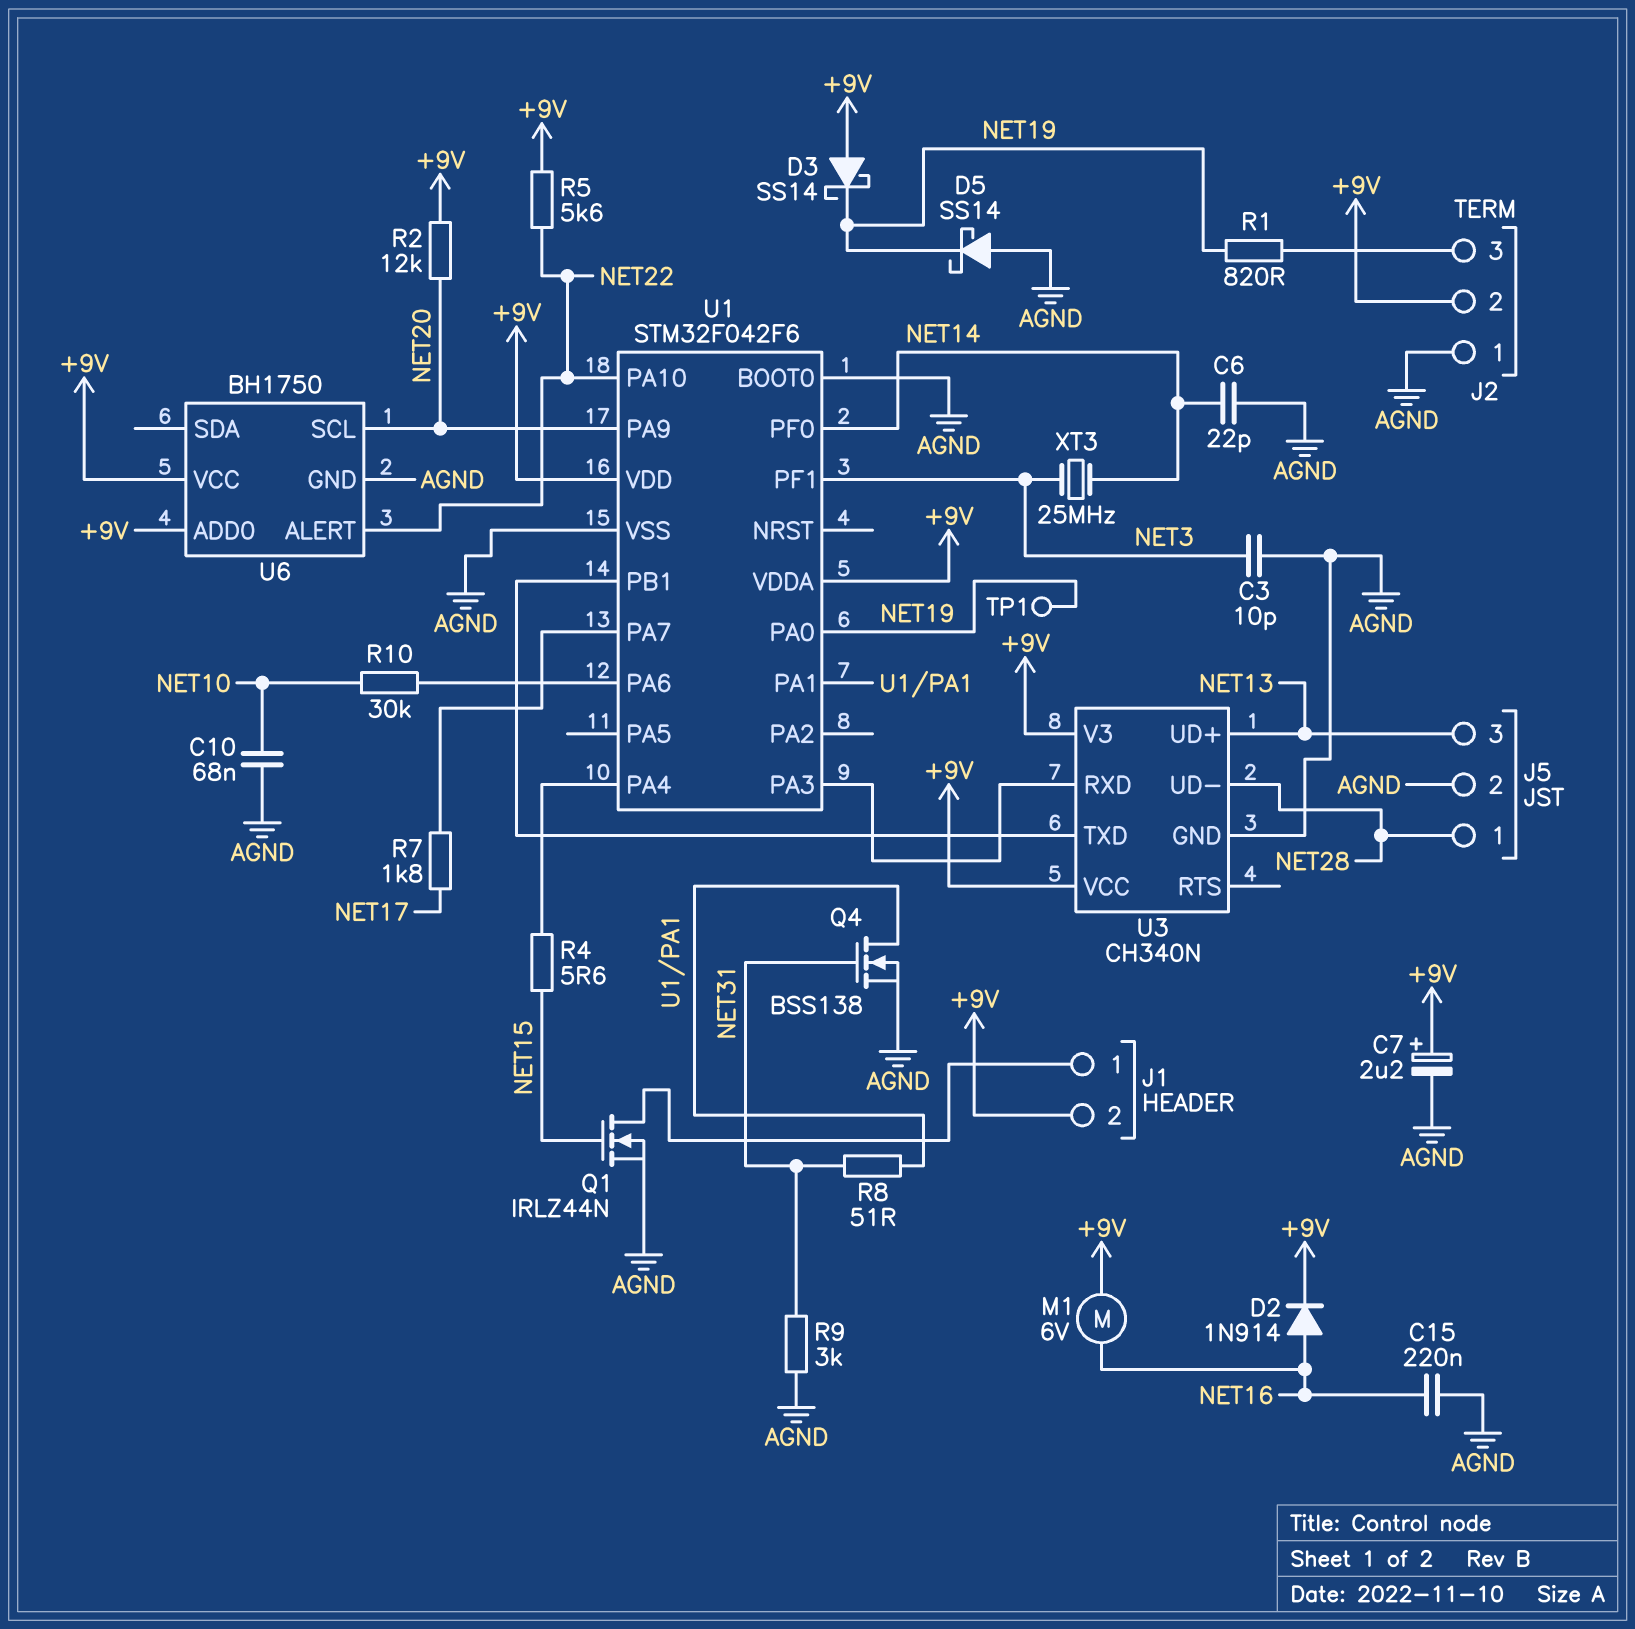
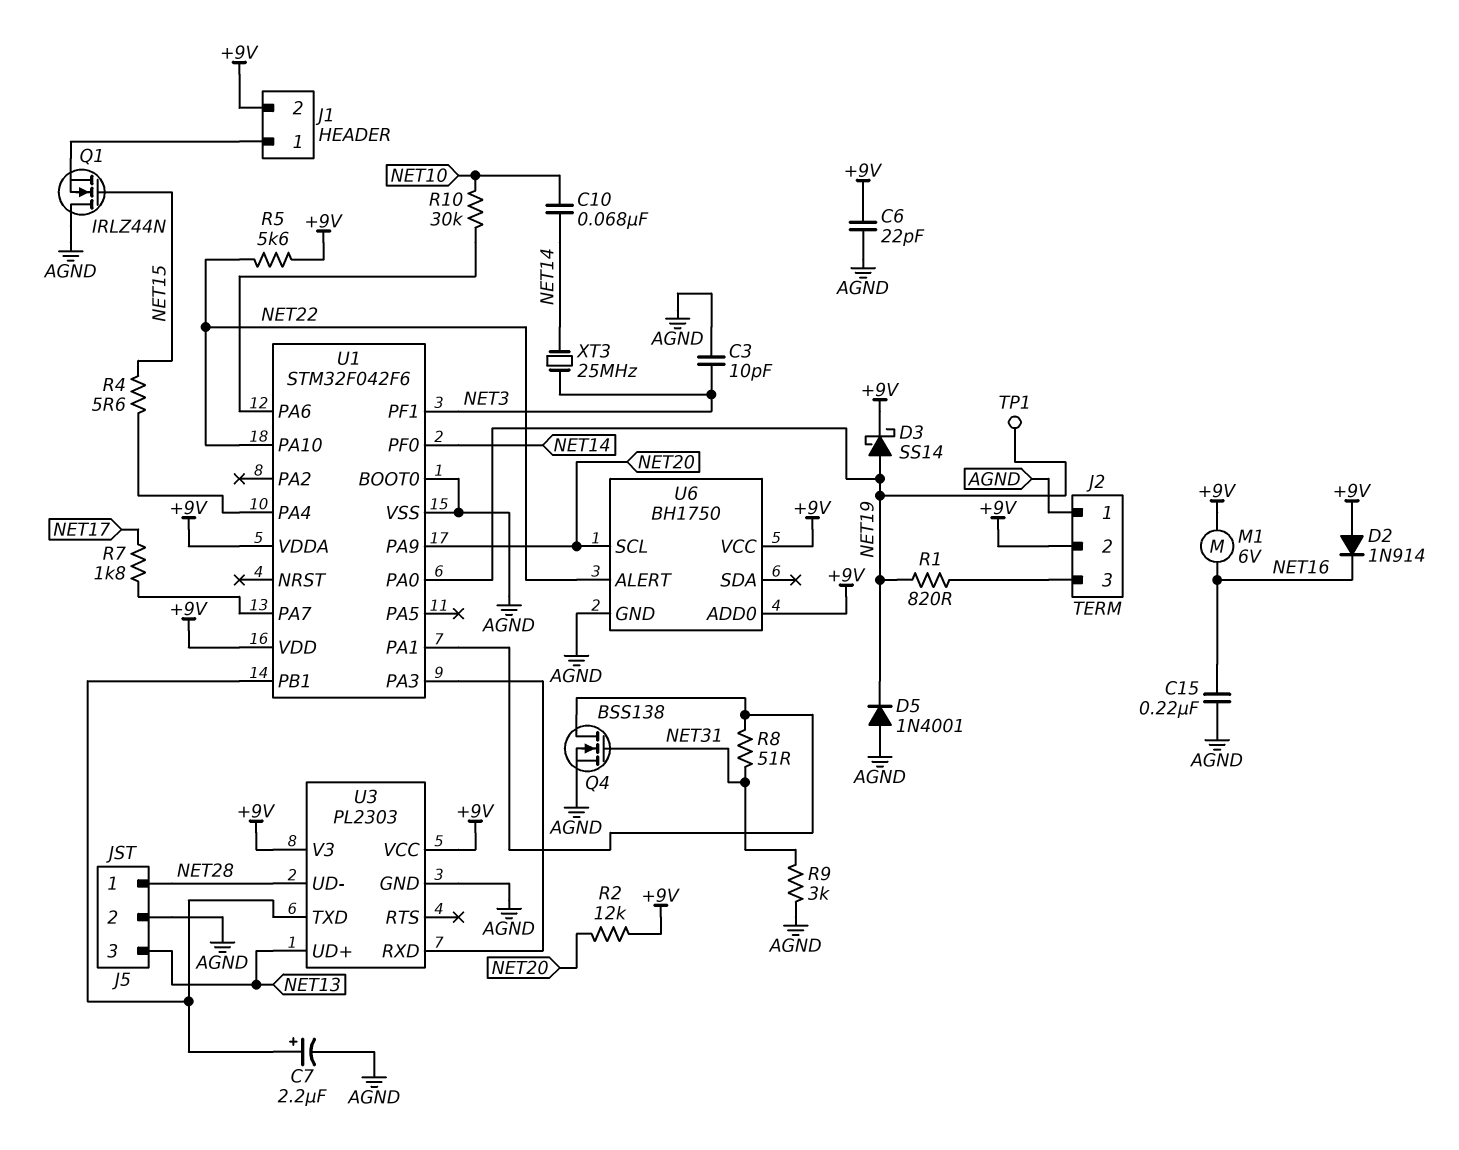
C6: 22pF (AGND, NET14) -> 22pF (+9V, AGND)
C7: 2.2uF (plus +9V, minus AGND) -> 2.2uF (plus U1/PB1, minus AGND)
C10: 68nF (AGND, NET10) -> 68nF (NET10, NET14)
D2: diode 1N914 (A NET16, K +9V) -> diode 1N914 (A +9V, K NET16)
D3: schottky SS14 (A +9V, K NET19) -> schottky SS14 (A NET19, K +9V)
D5: schottky SS14 (A AGND, K NET19) -> diode 1N4001 (A AGND, K NET19)
Q1: NMOS IRLZ44N (G NET15, D J1/1, S AGND) -> NMOS IRLZ44N (G NET15, D AGND, S J1/1)
U3: CH340N -> PL2303

